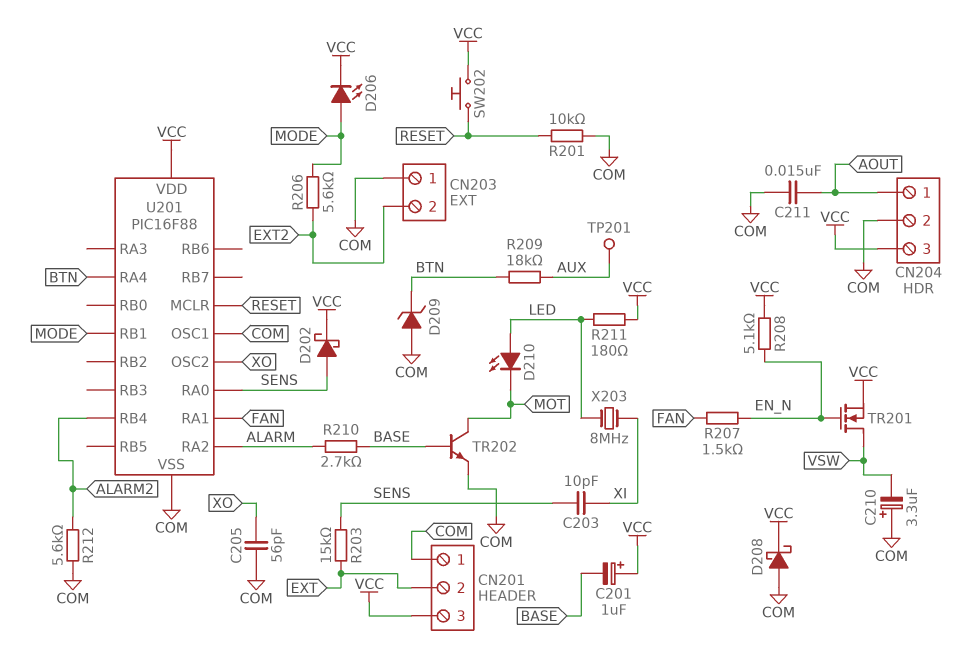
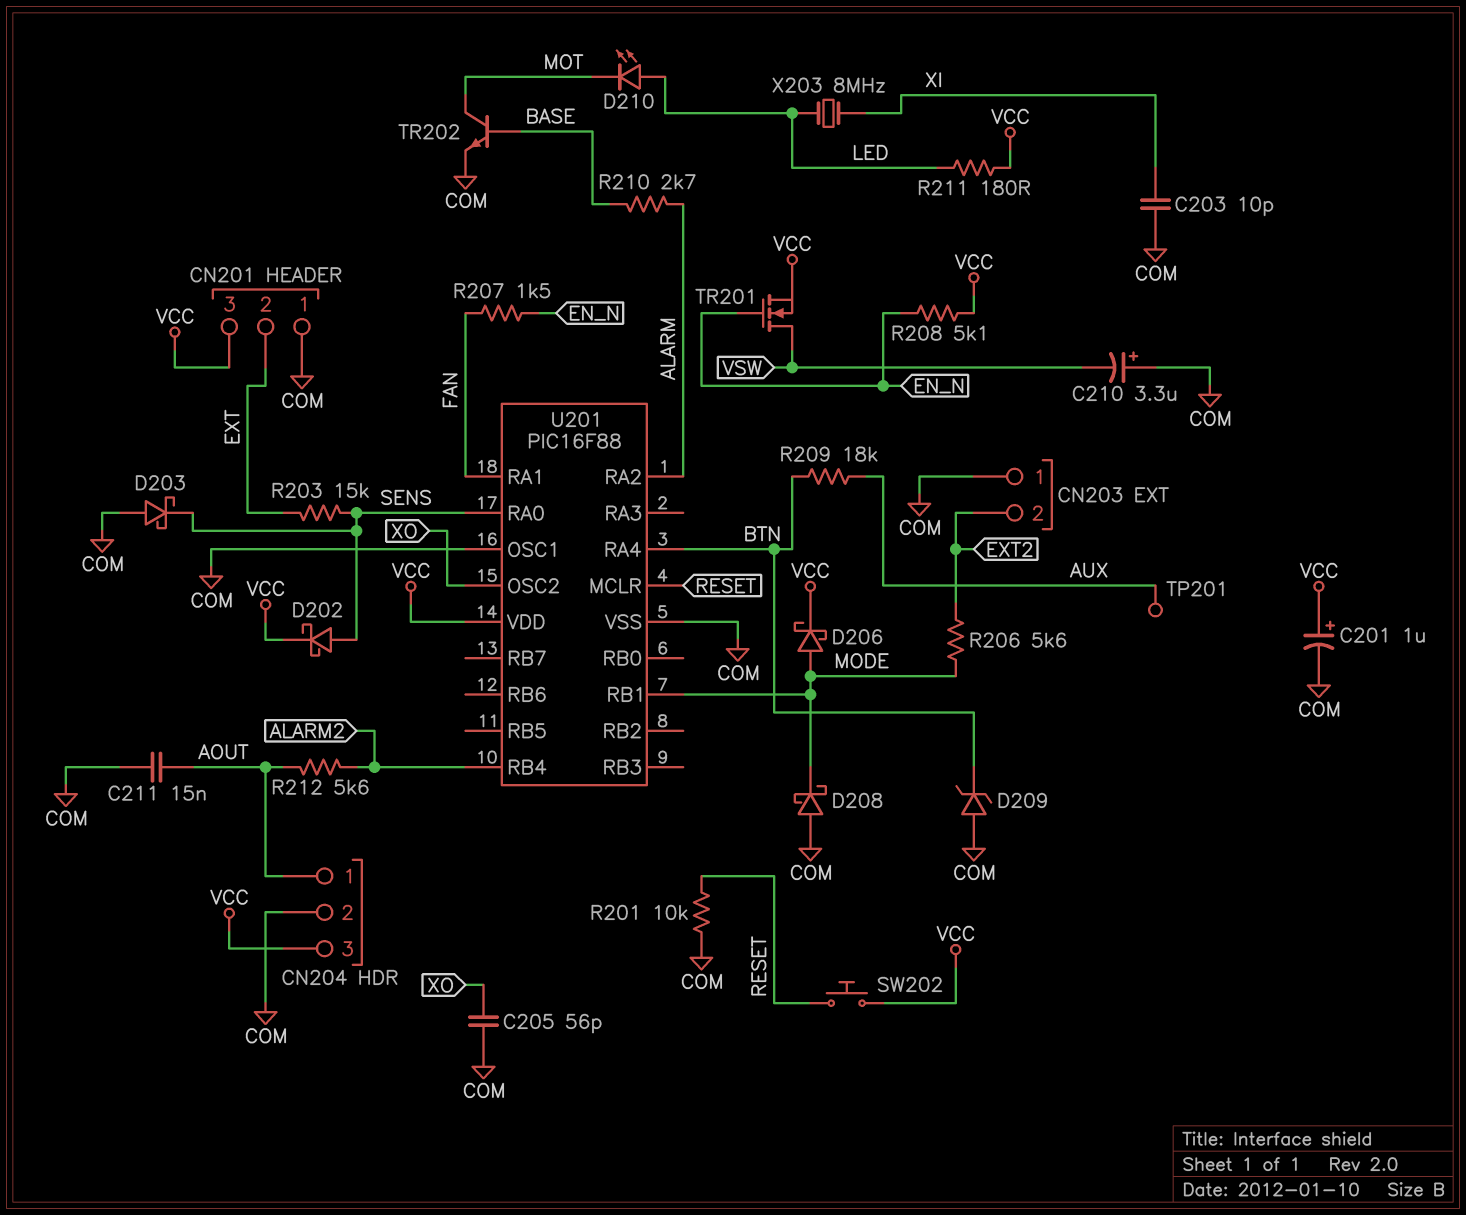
C201: 1uF (plus VCC, minus BASE) -> 1uF (plus VCC, minus COM)
C203: 10pF (SENS, XI) -> 10pF (COM, XI)
D203: none -> schottky (A COM, K SENS)
D206: LED (A MODE, K VCC) -> schottky (A MODE, K VCC)
D208: schottky (A COM, K VCC) -> schottky (A COM, K MODE)
R212: 5.6k (ALARM2, COM) -> 5.6k (ALARM2, AOUT)

